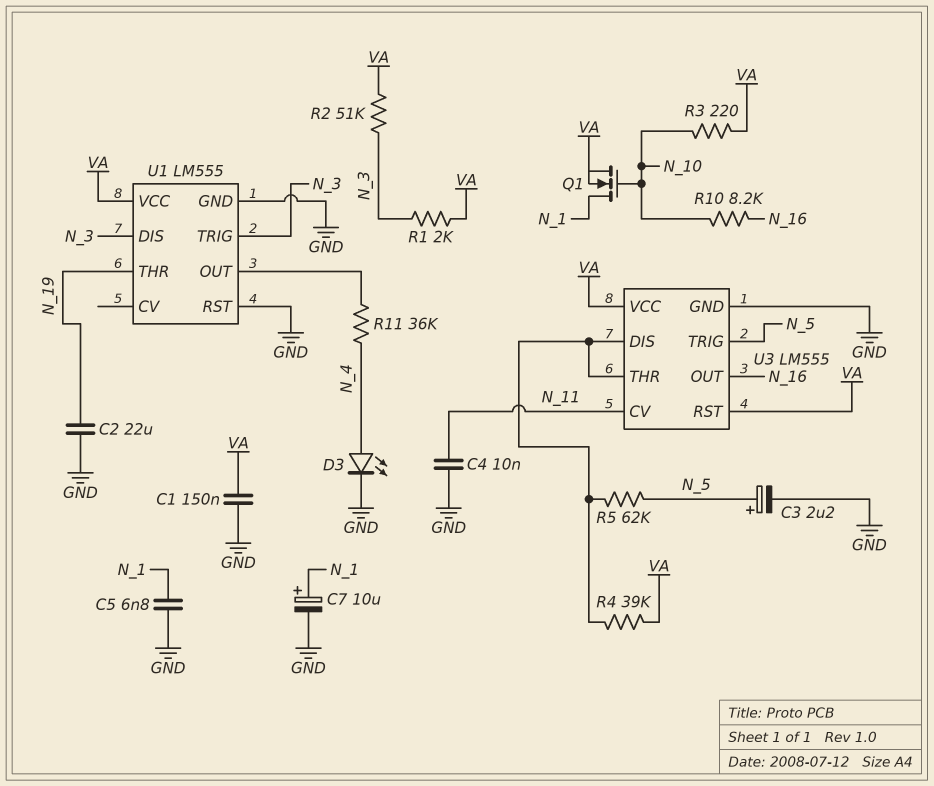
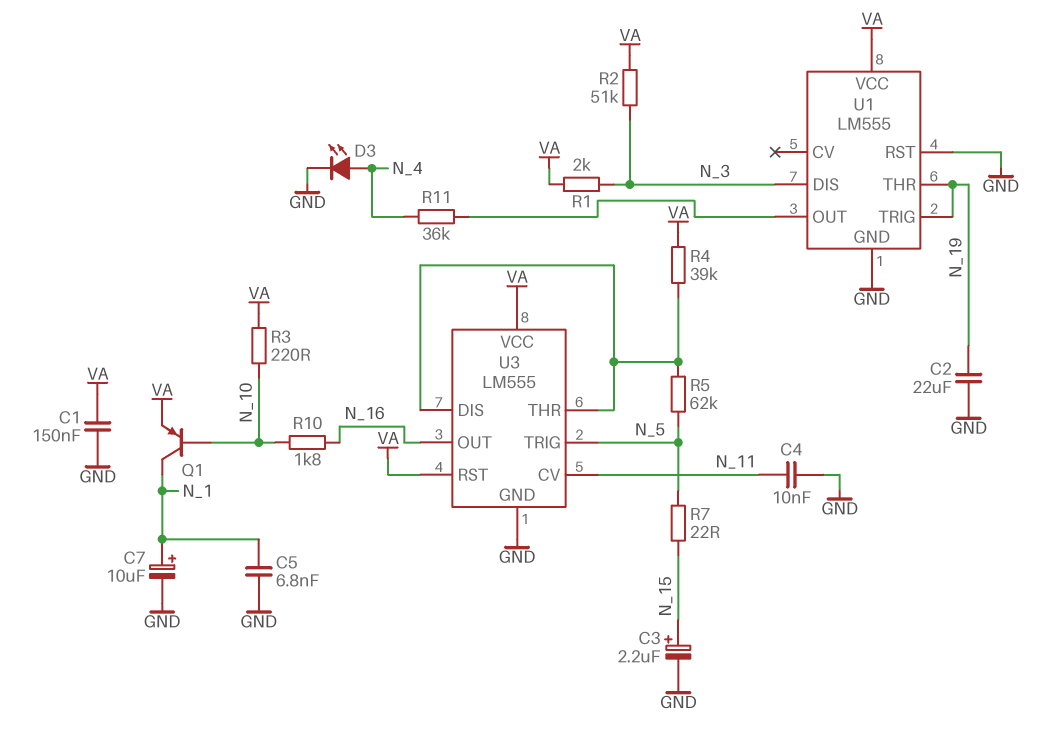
C3: 2.2uF (plus N_5, minus GND) -> 2.2uF (plus N_15, minus GND)
Q1: NMOS (G N_10, D N_1, S VA) -> PNP (B N_10, C N_1, E VA)
R7: none -> 22 (N_5, N_15)
R10: 8.2k (N_10, N_16) -> 1.8k (N_10, N_16)
U1 pin TRIG: N_3 -> N_19

